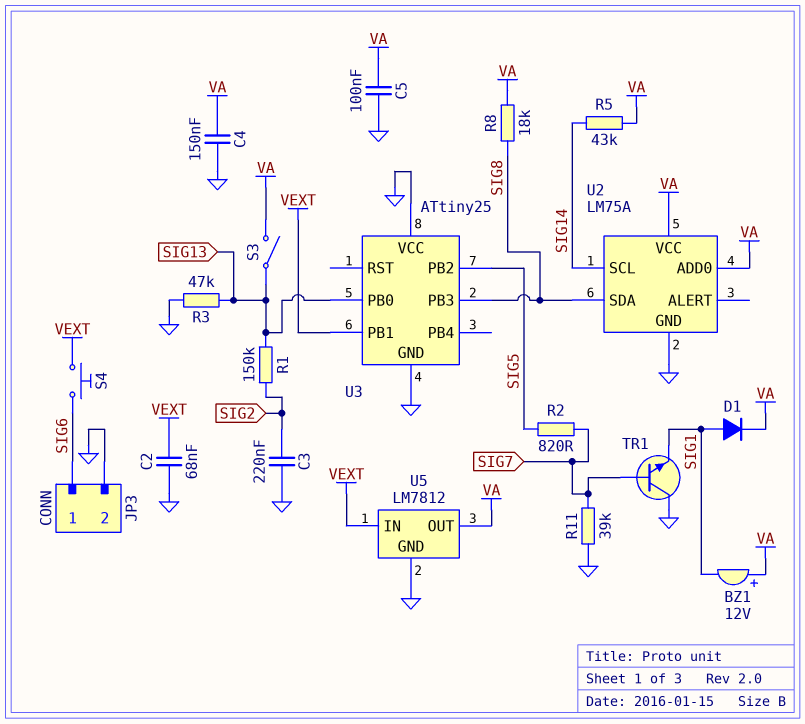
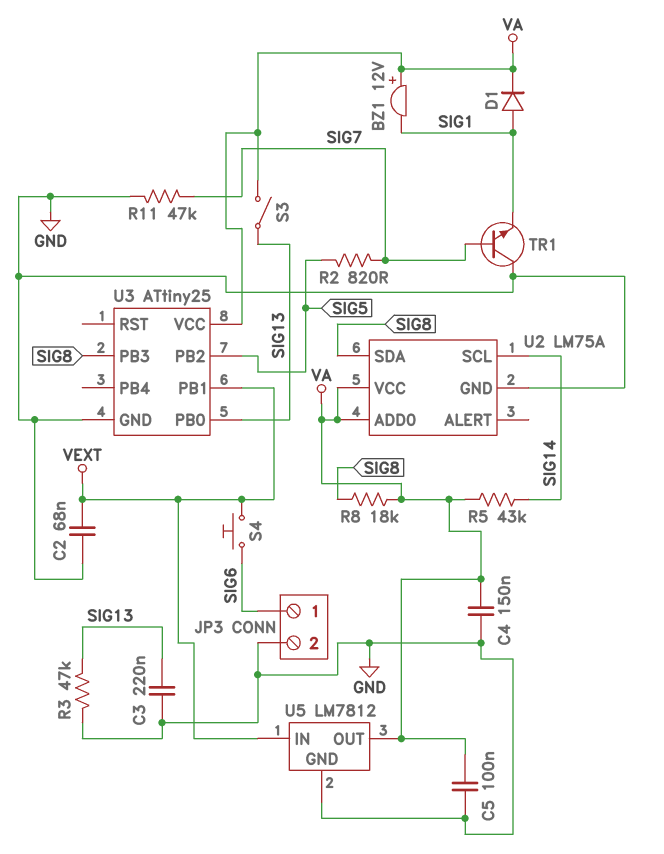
C3: 220nF (GND, SIG2) -> 220nF (GND, SIG13)
R1: 150k (SIG2, SIG13) -> none
R11: 39k (GND, SIG7) -> 47k (GND, SIG7)
U3 pin VCC: GND -> VA

